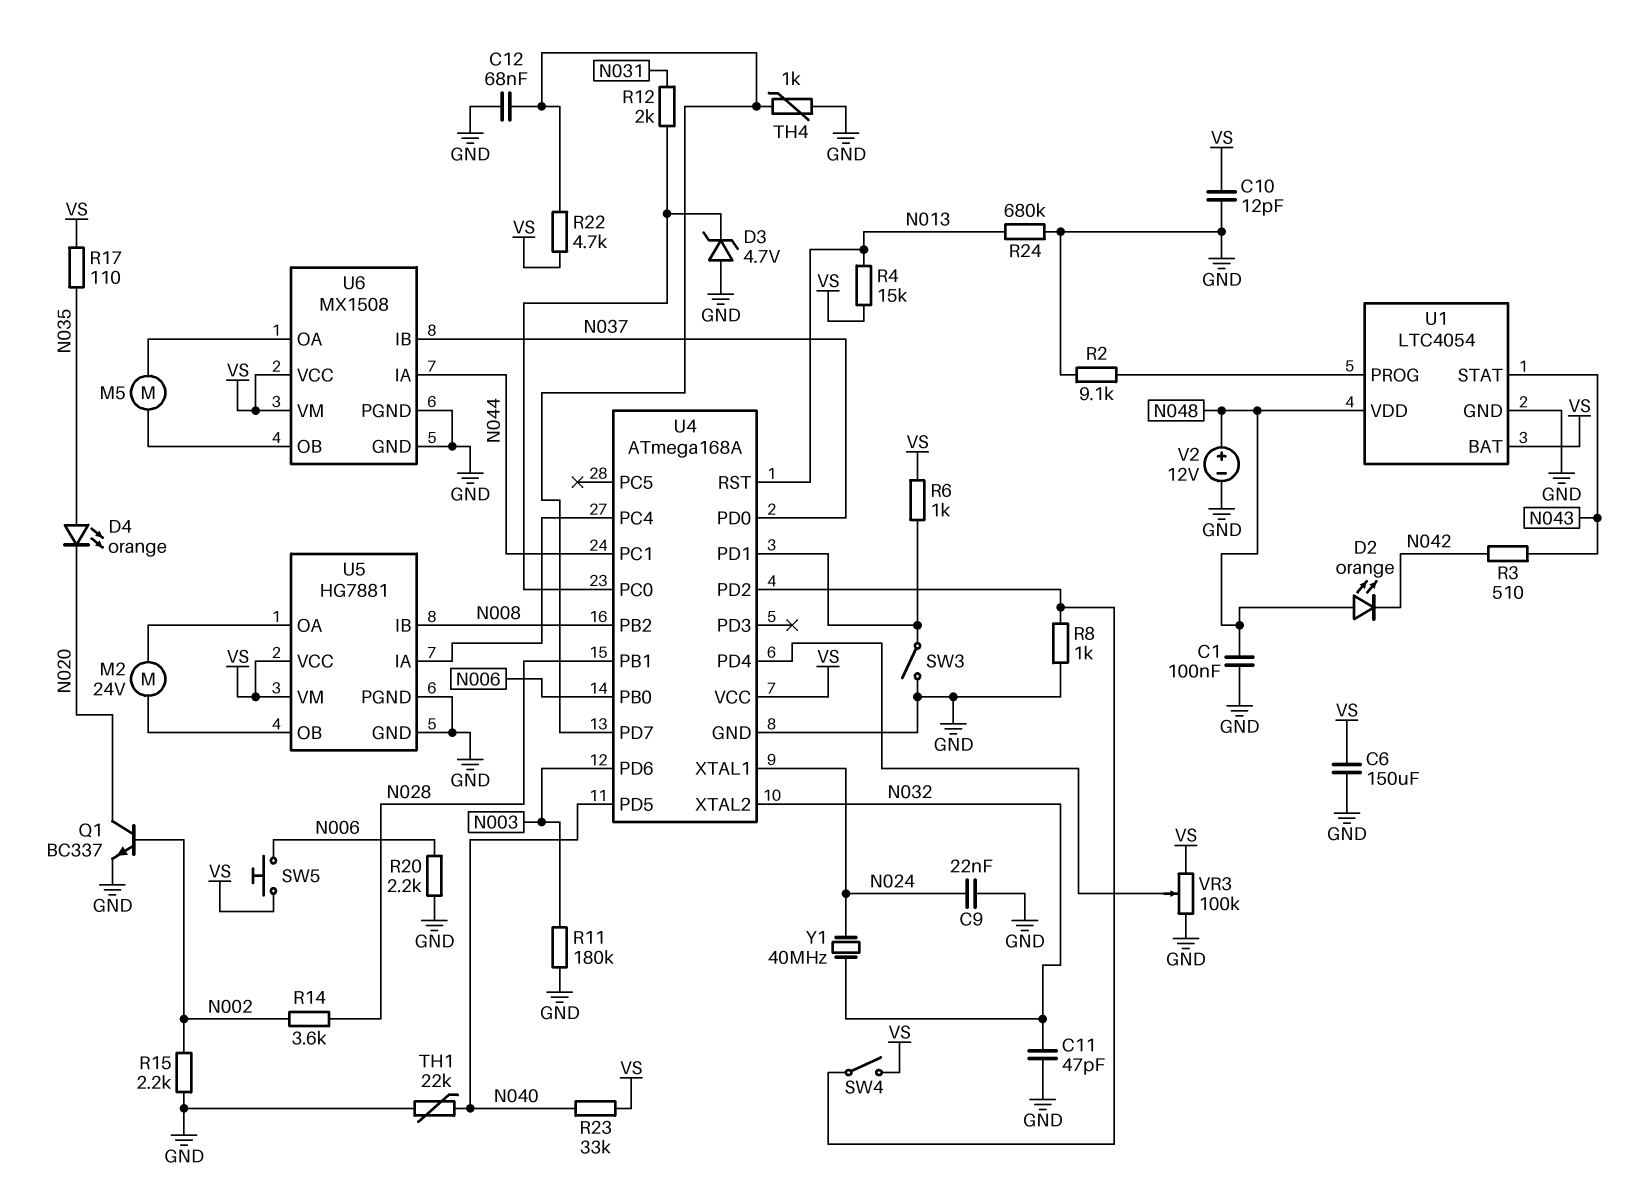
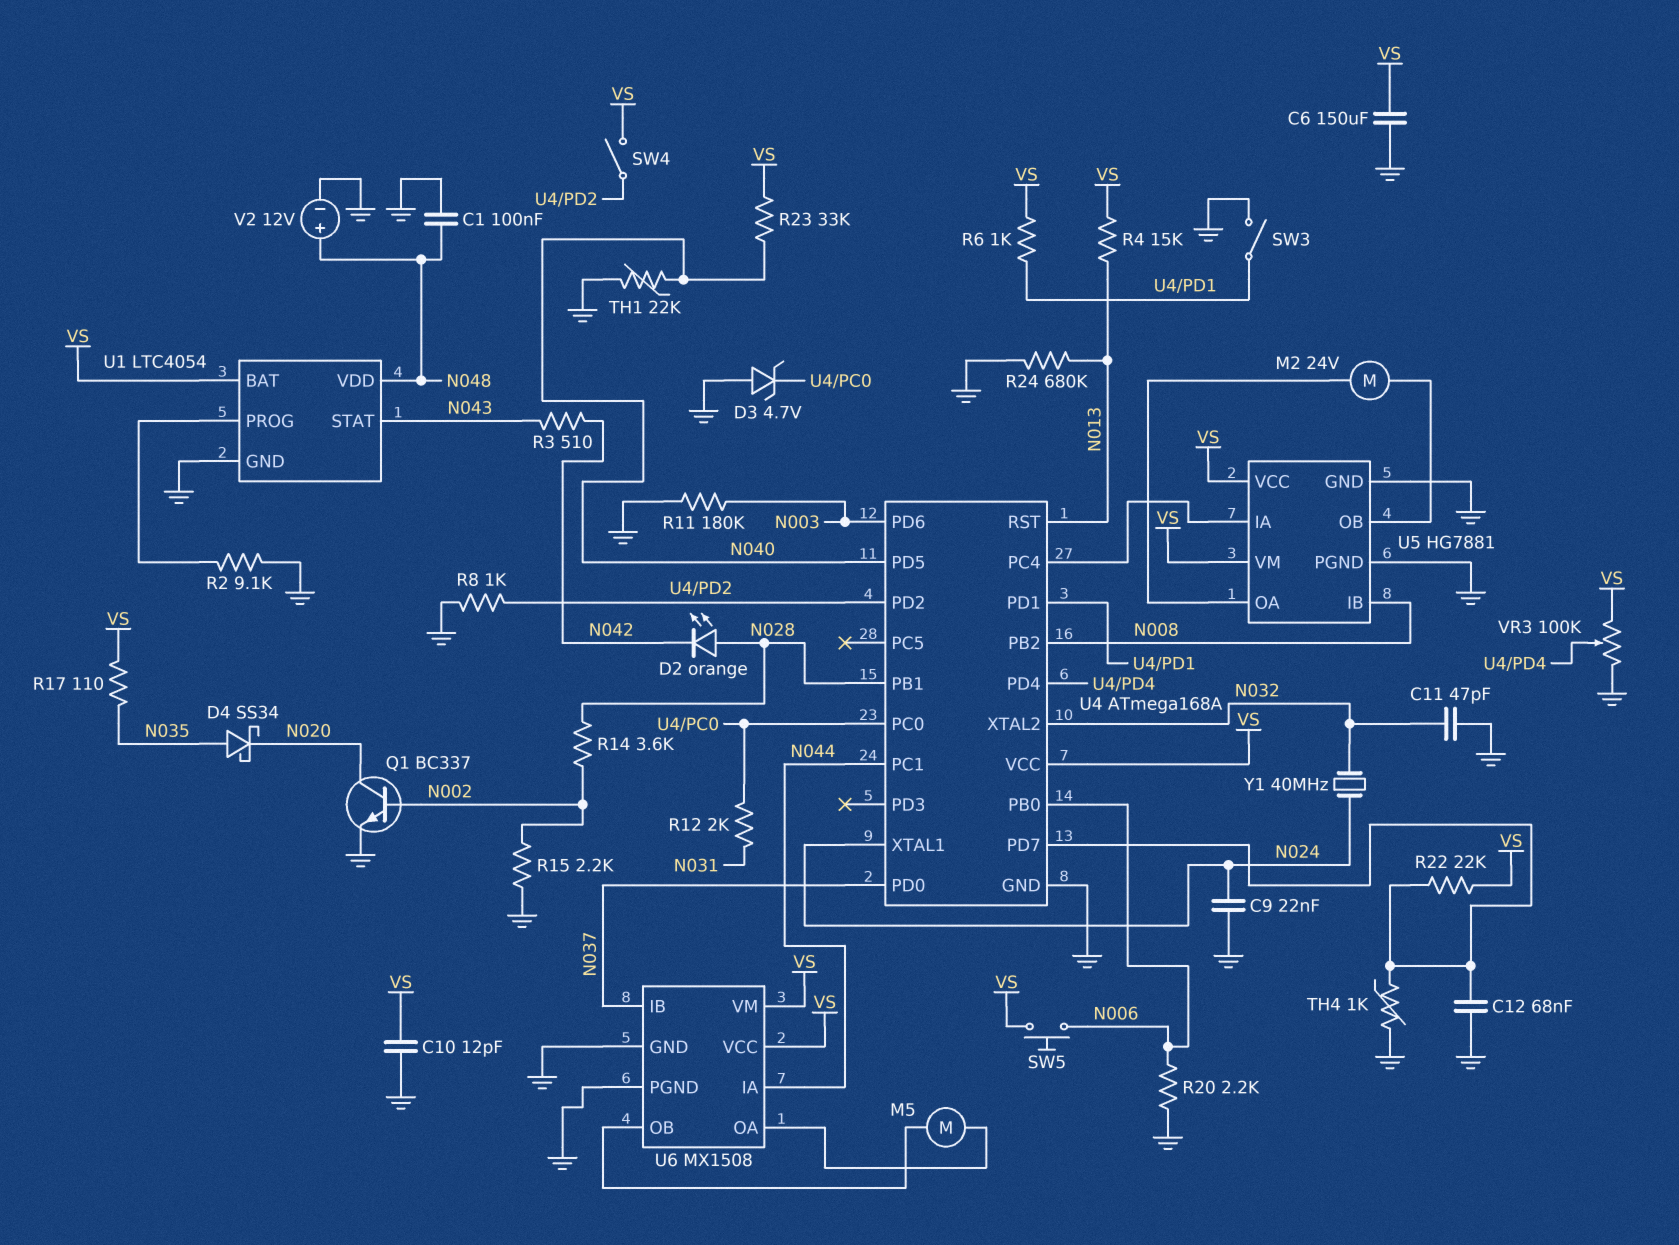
D2: LED orange (A N048, K N042) -> LED orange (A N028, K N042)
D4: LED orange (A N035, K N020) -> schottky SS34 (A N035, K N020)
R22: 4.7k (U4/PD7, VS) -> 22k (U4/PD7, VS)

